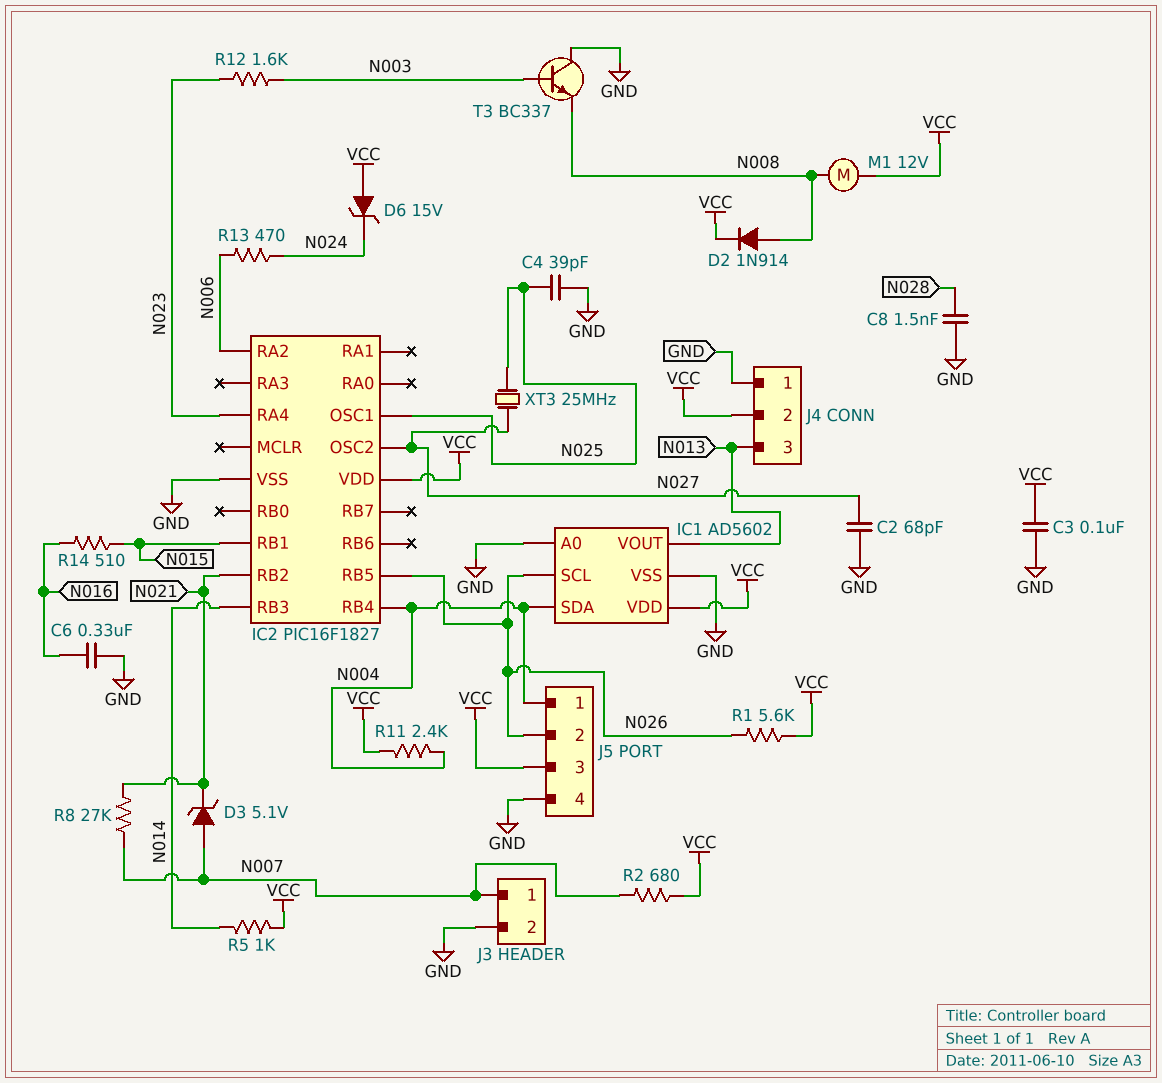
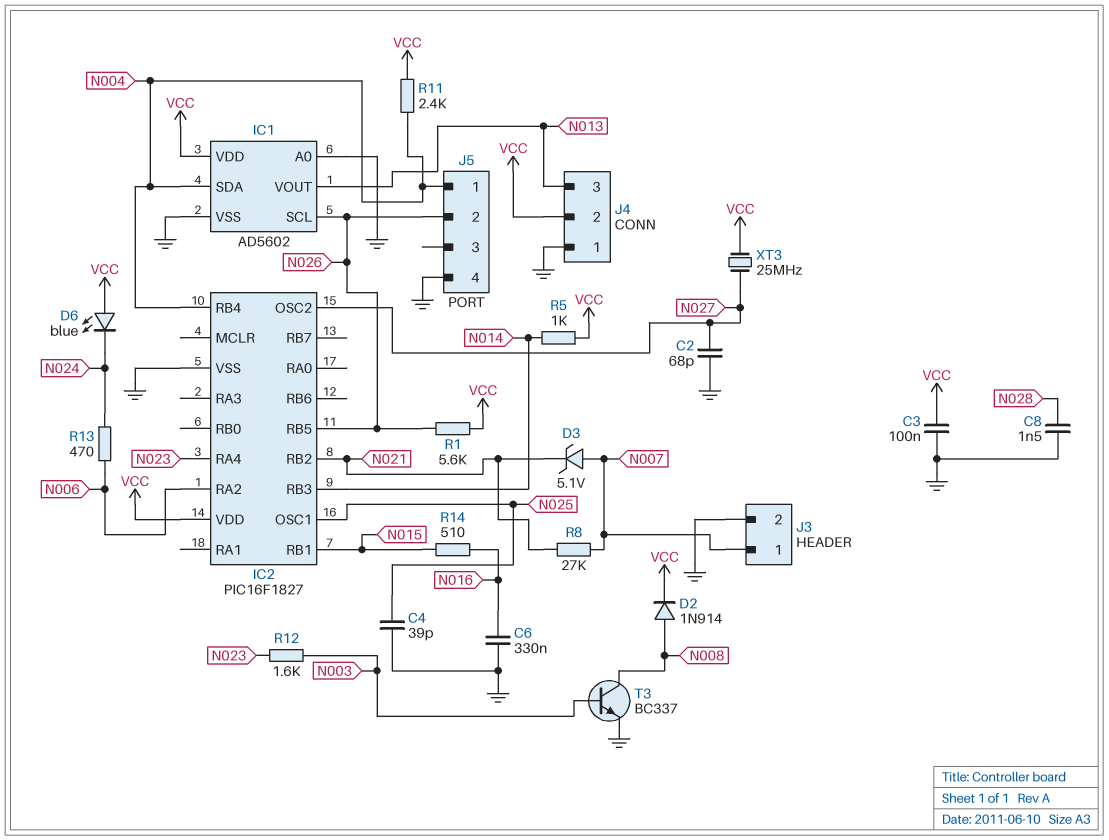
D6: zener 15V (A VCC, K N024) -> LED blue (A VCC, K N024)
J5 pin 3: VCC -> none
M1: motor 12V (N008, VCC) -> none
R2: 680 (N007, VCC) -> none
T3: NPN BC337 (B N003, C GND, E N008) -> NPN BC337 (B N003, C N008, E GND)
XT3: 25MHz (N025, N027) -> 25MHz (N027, VCC)

